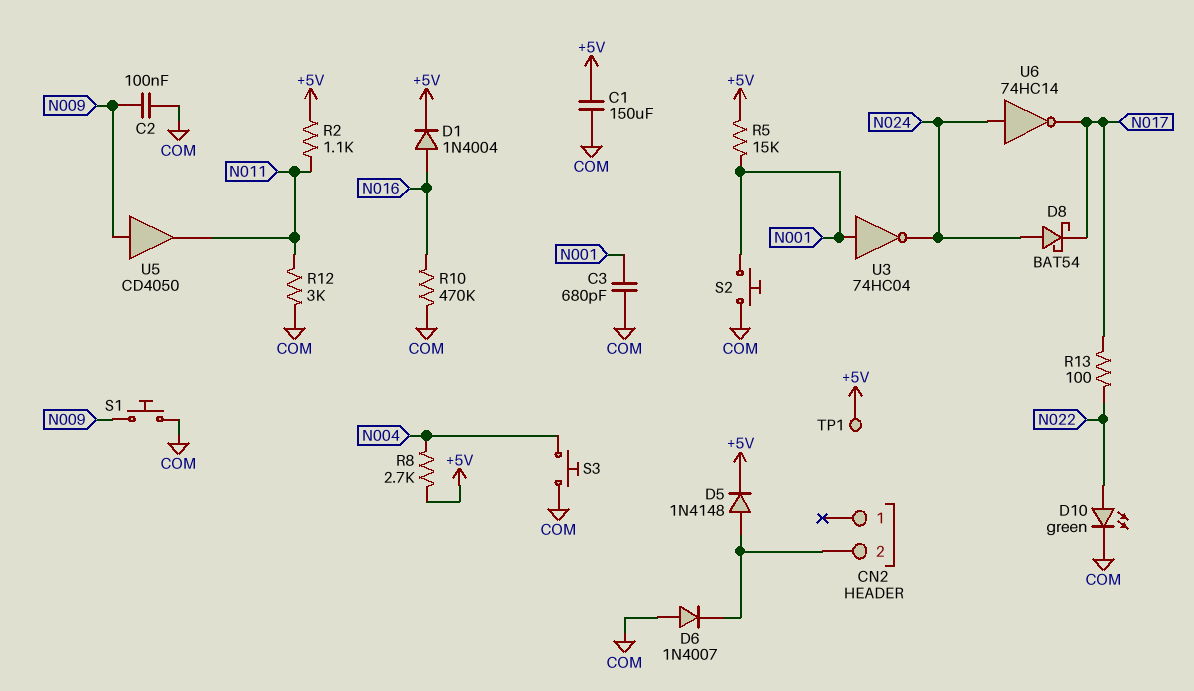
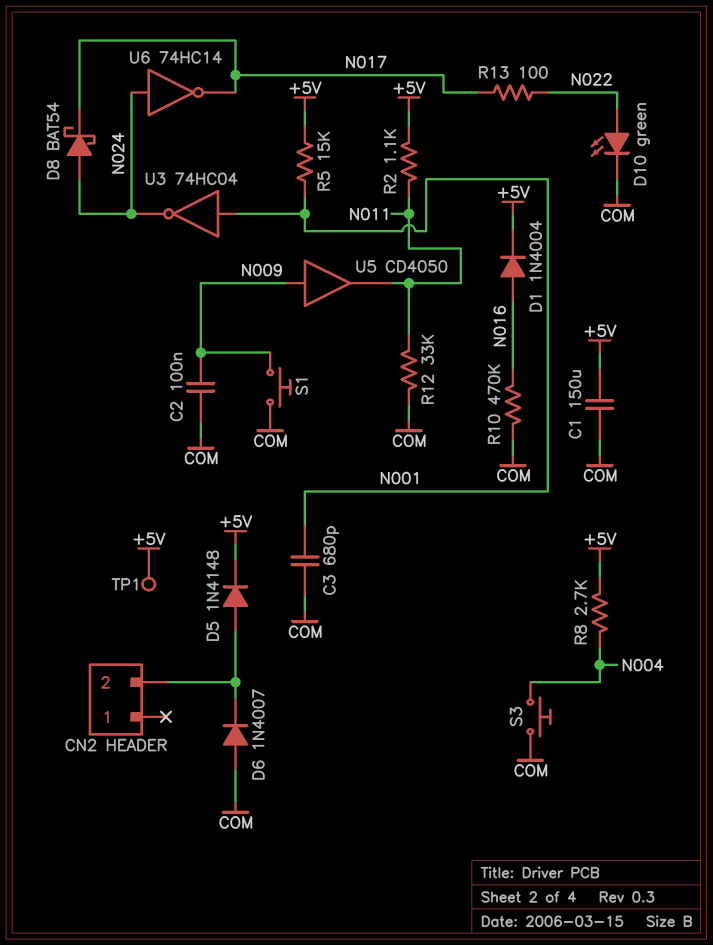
R12: 3k (COM, N011) -> 33k (COM, N011)
S2: button (COM, N001) -> none

